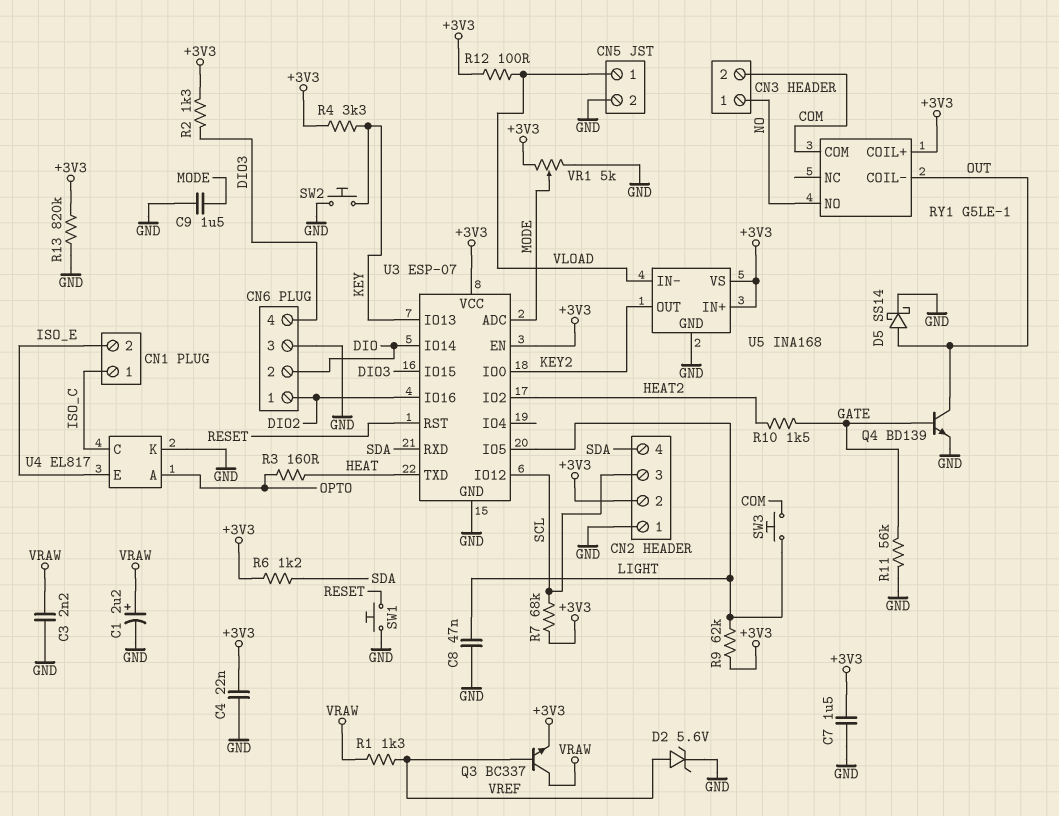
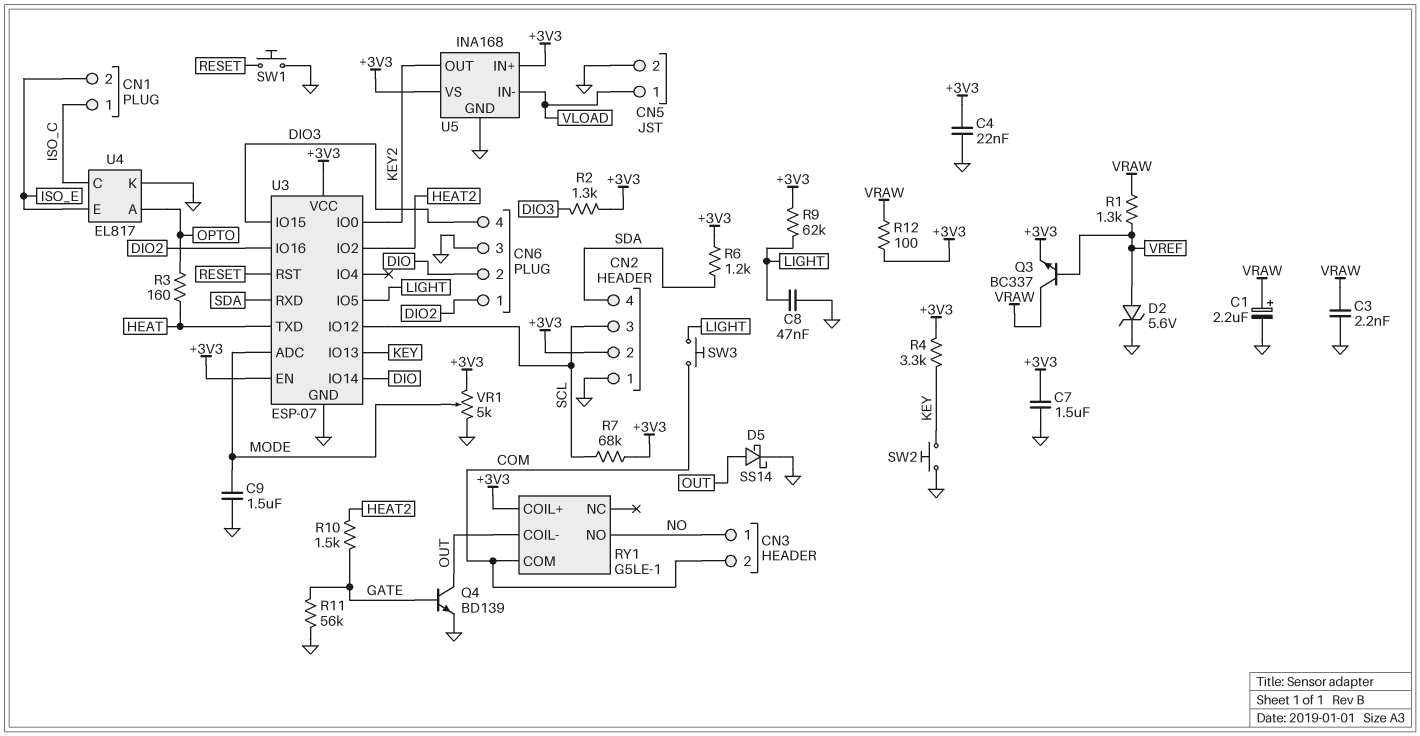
R12: 100 (+3V3, VLOAD) -> 100 (+3V3, VRAW)
R13: 820k (+3V3, GND) -> none

